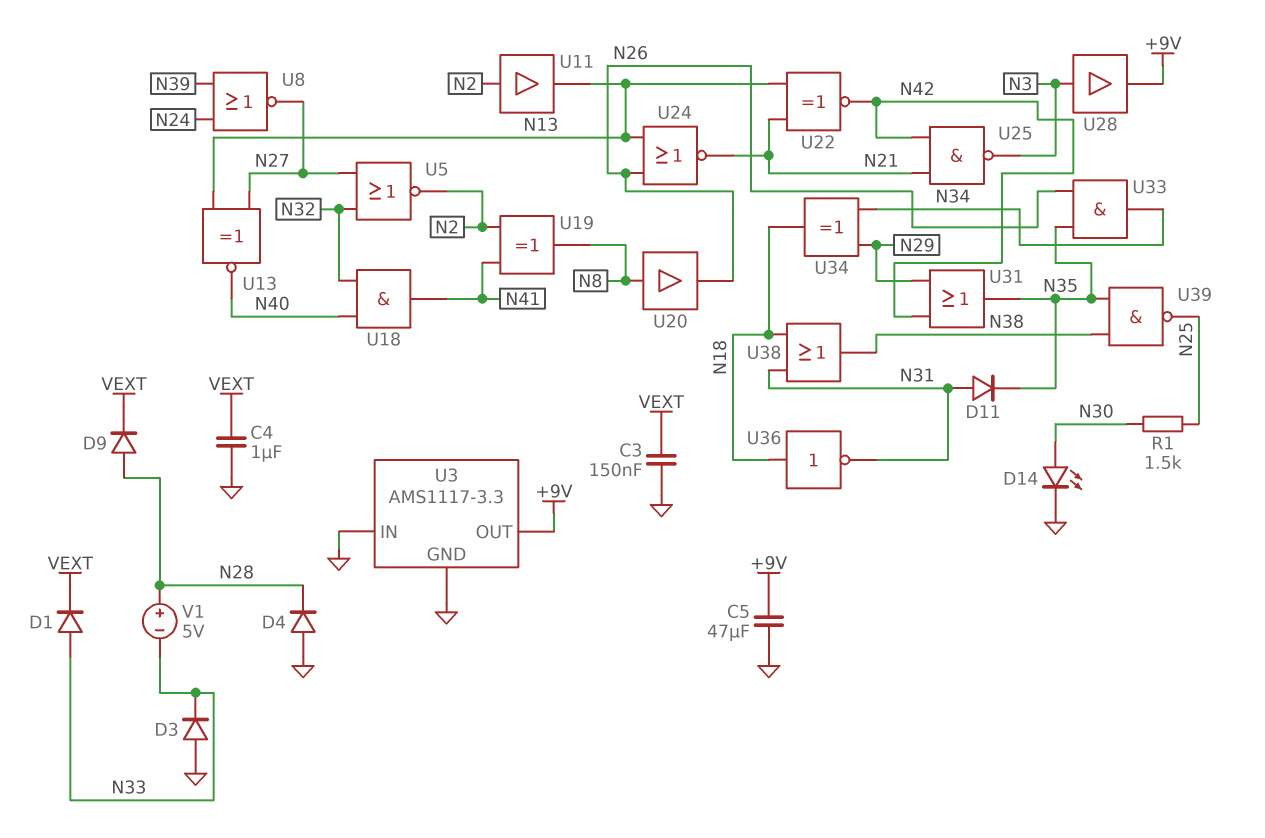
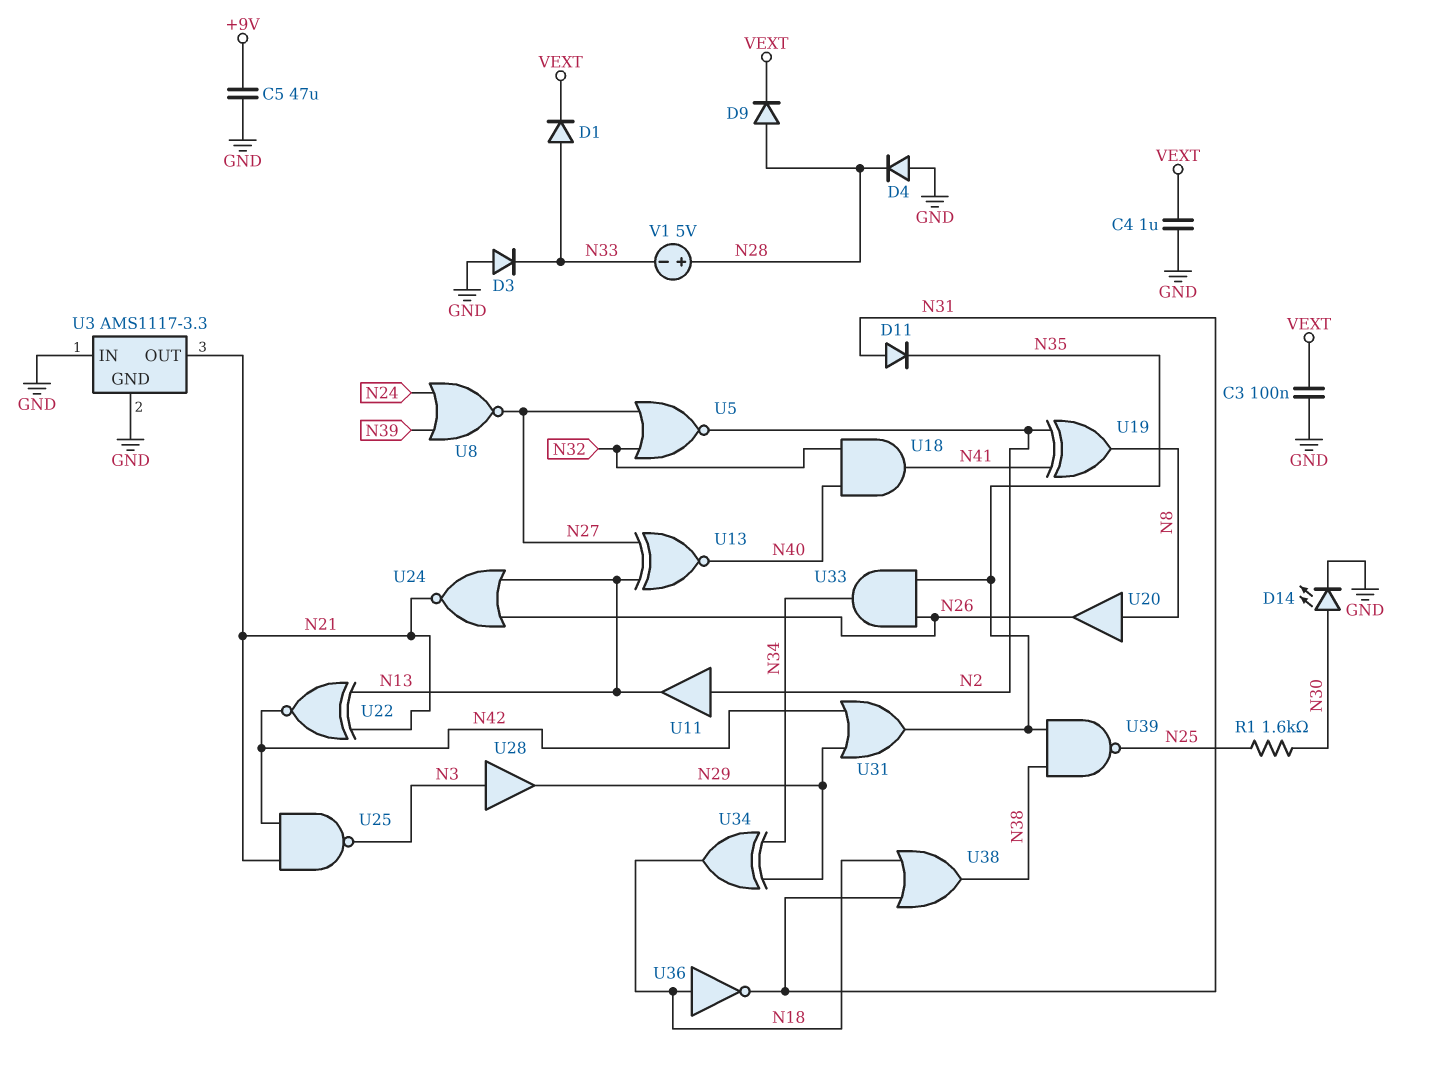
C3: 150nF (GND, VEXT) -> 100nF (GND, VEXT)
R1: 1.5k (N25, N30) -> 1.6k (N25, N30)
U3 pin OUT: +9V -> N21
U28: buffer (in N3, out +9V) -> buffer (in N3, out N29)

